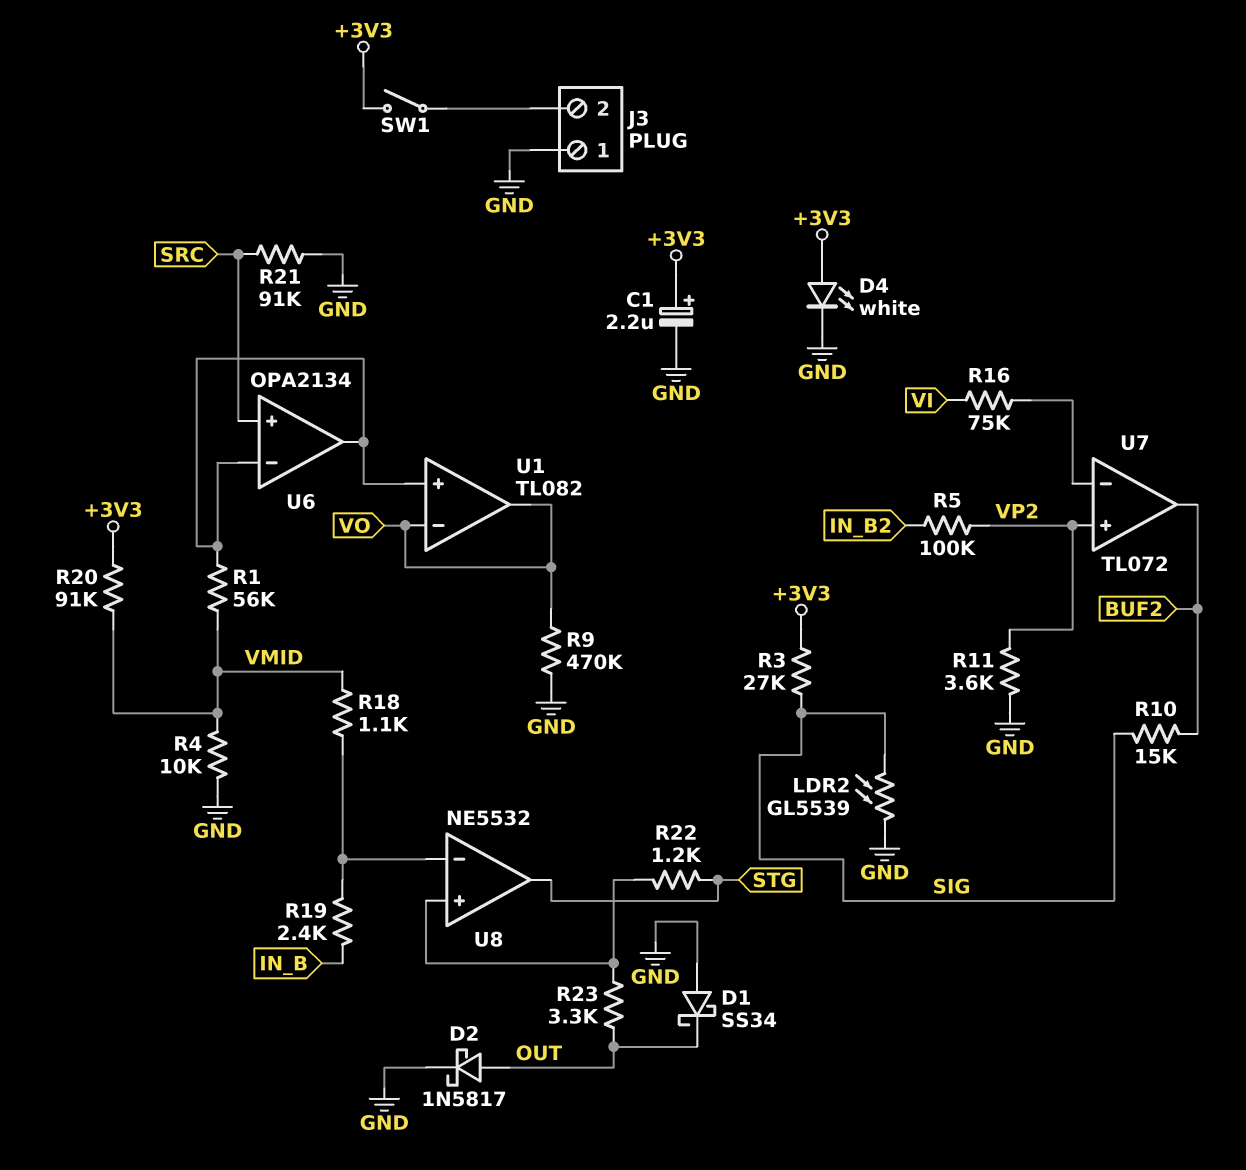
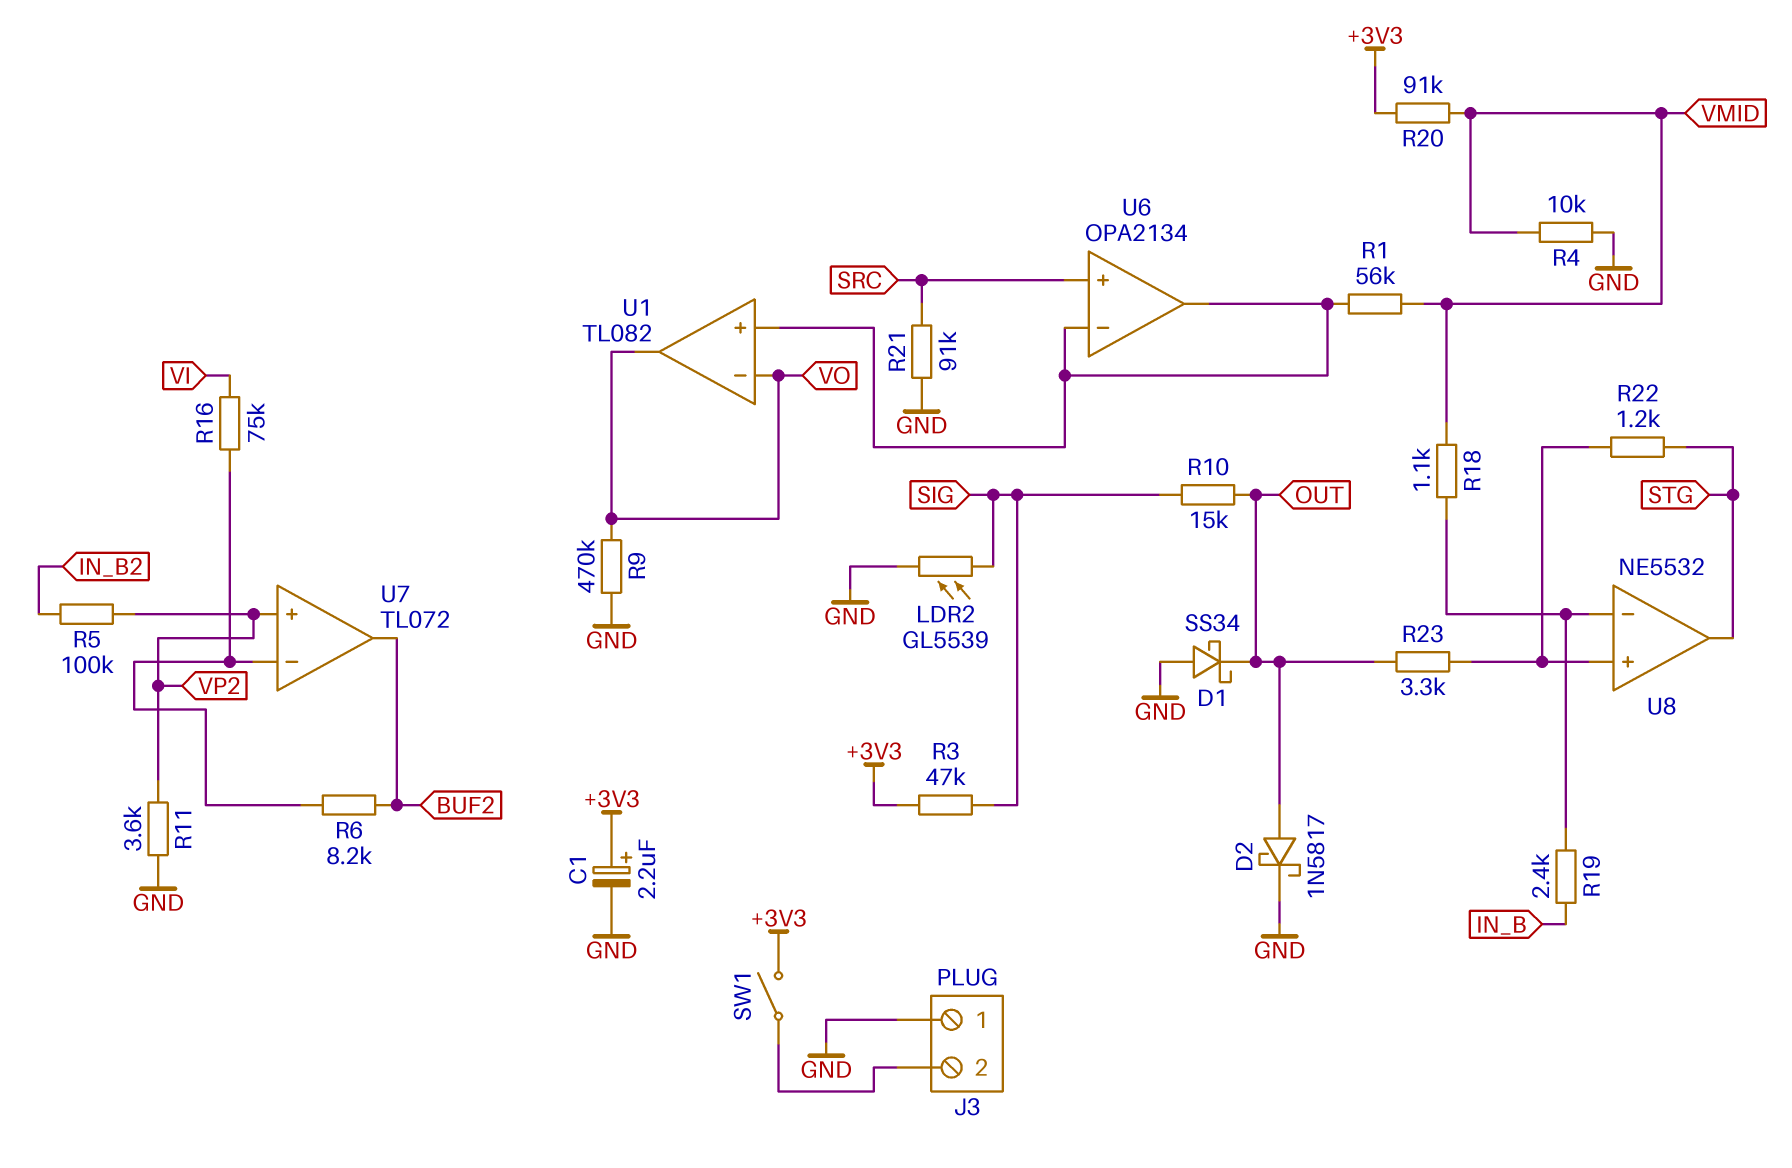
D4: LED white (A +3V3, K GND) -> none
R3: 27k (+3V3, SIG) -> 47k (+3V3, SIG)
R6: none -> 8.2k (BUF2, U7/in-)
R10: 15k (BUF2, SIG) -> 15k (OUT, SIG)

